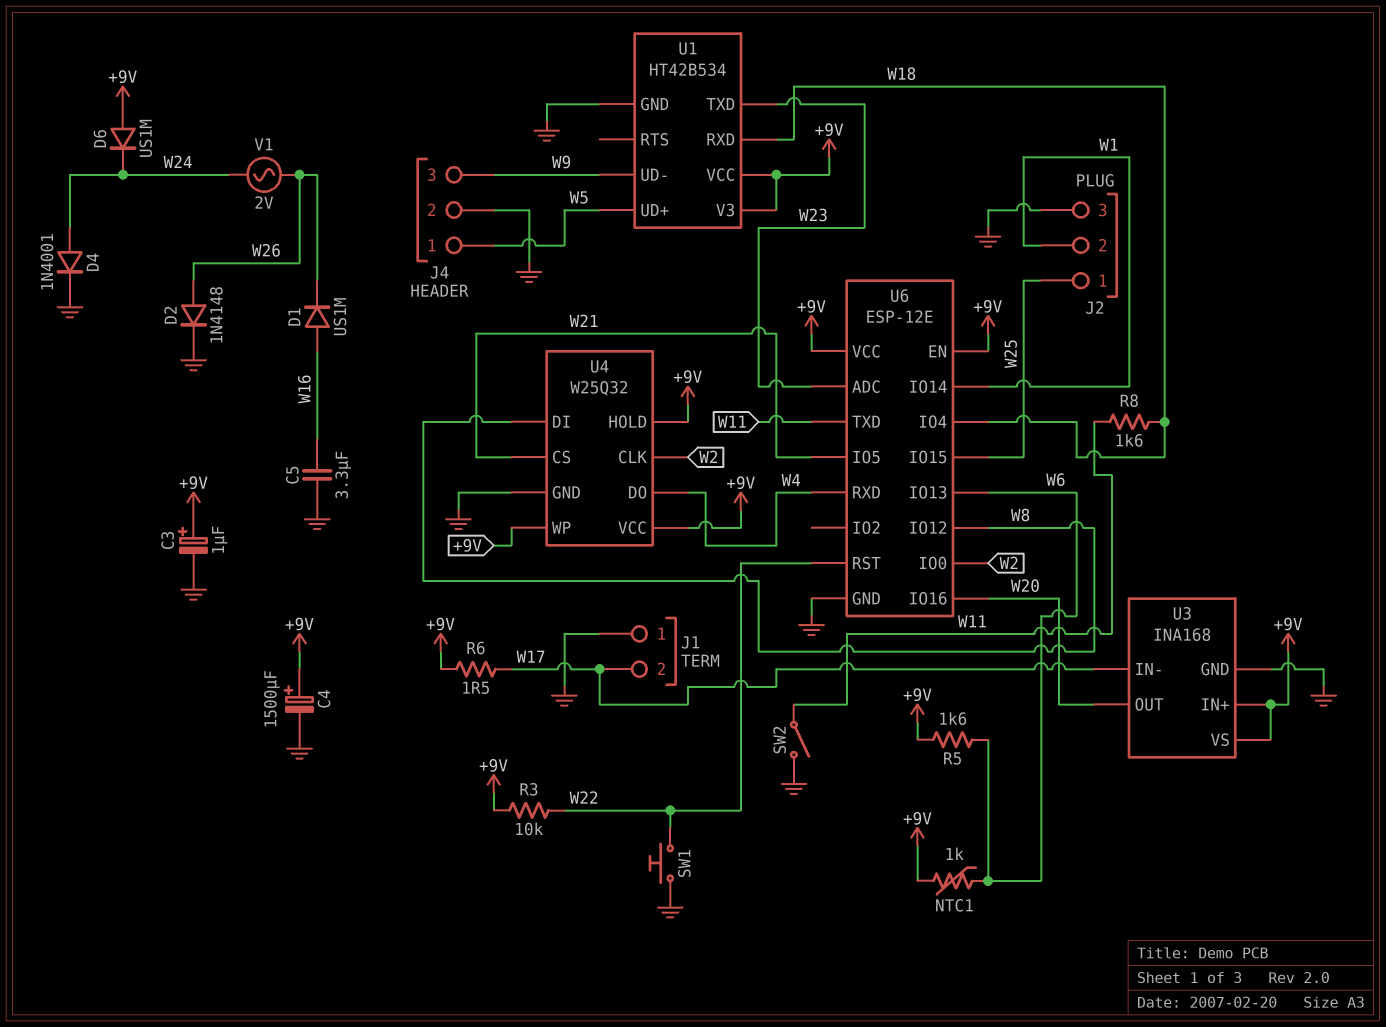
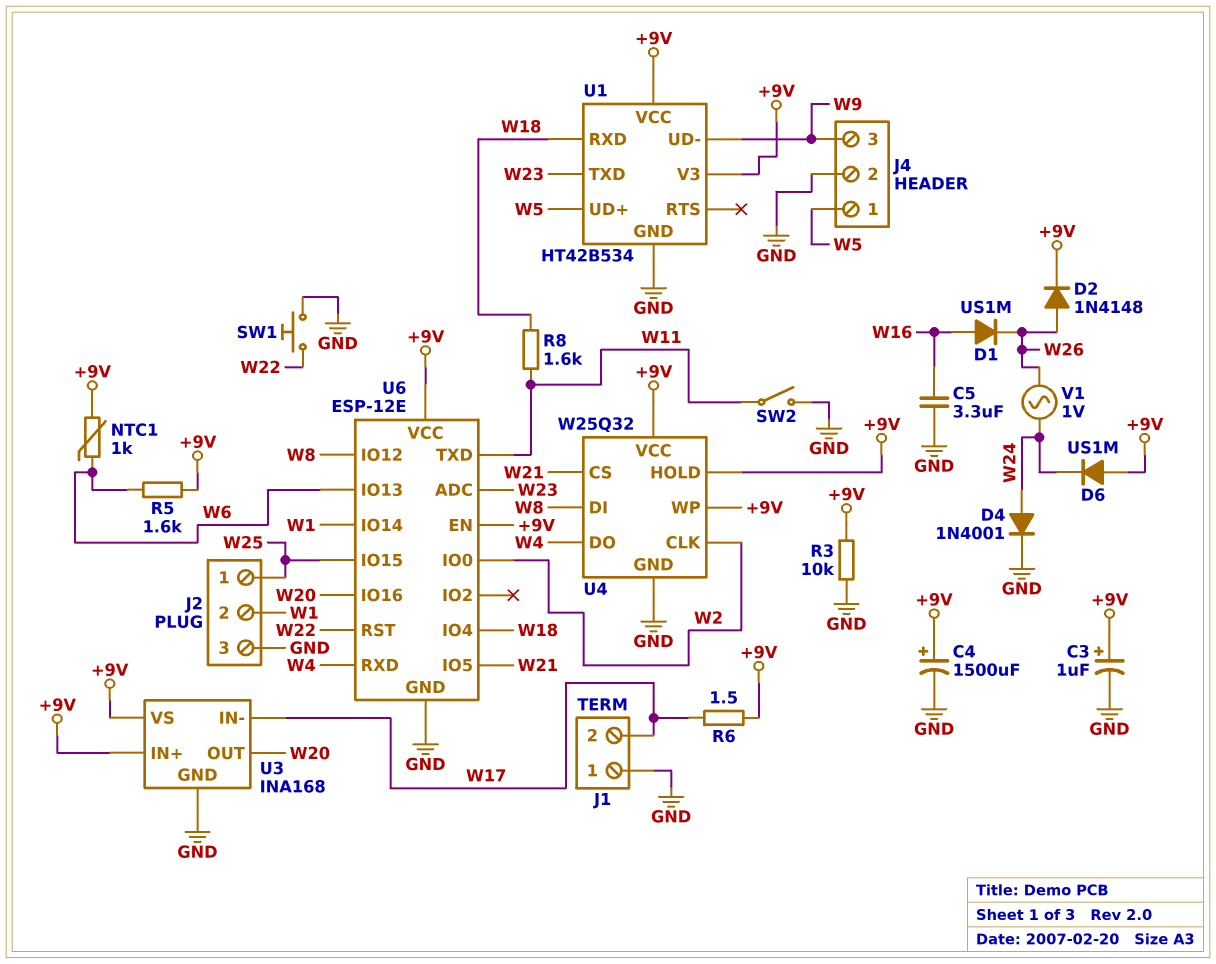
D2: diode 1N4148 (A W26, K GND) -> diode 1N4148 (A W26, K +9V)
R3: 10k (+9V, W22) -> 10k (+9V, GND)
V1: AC 2V (W24, W26) -> AC 1V (W24, W26)

